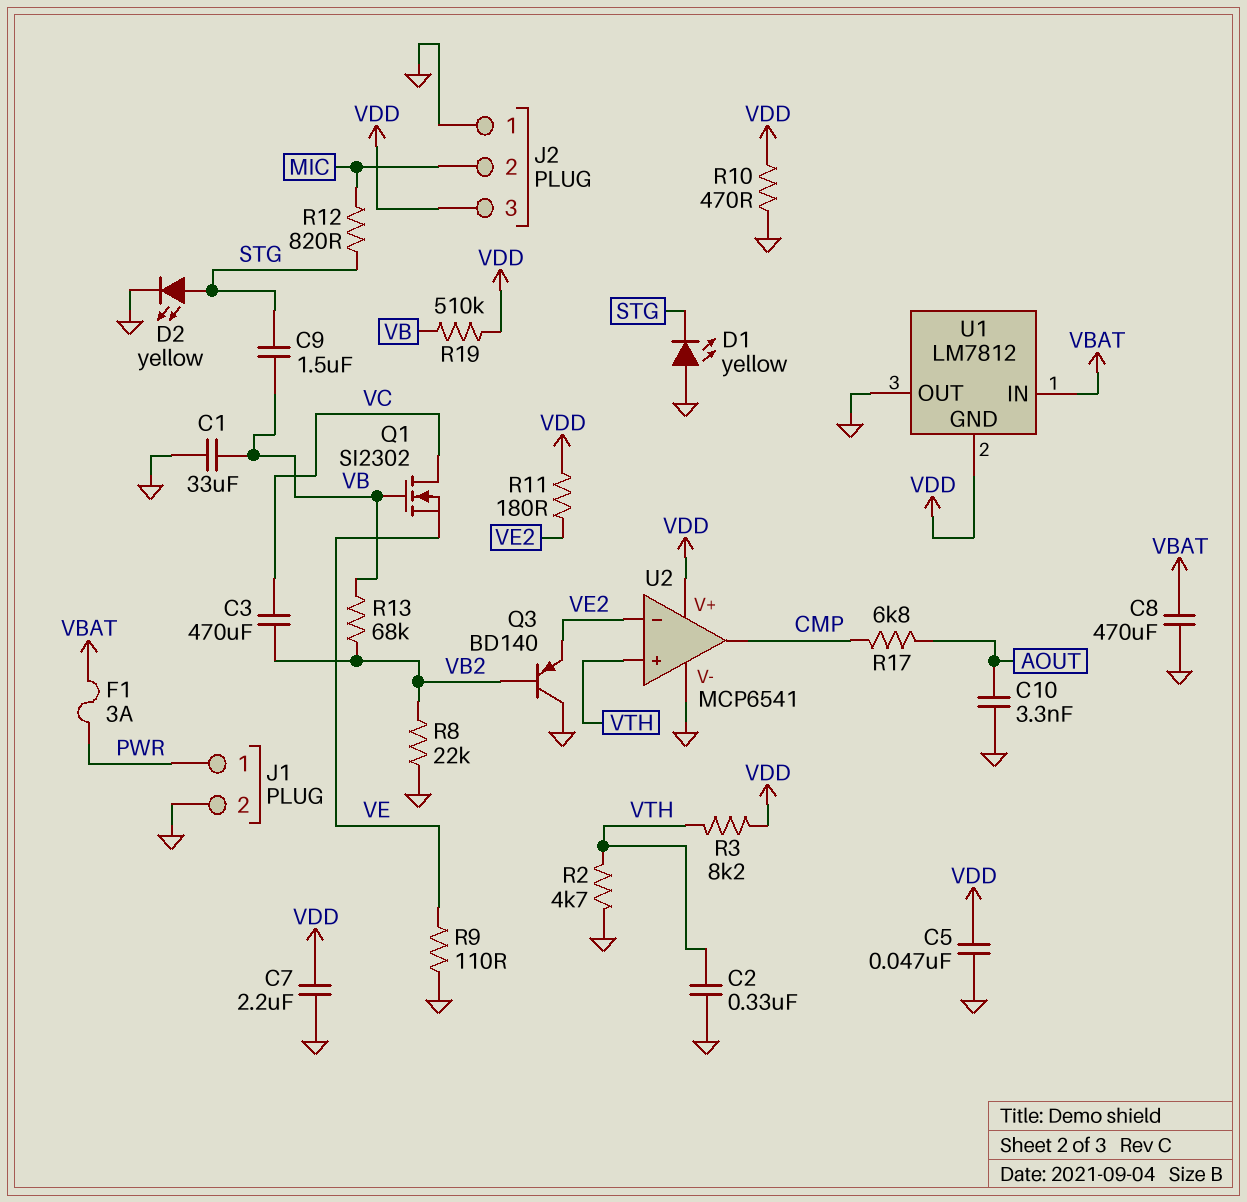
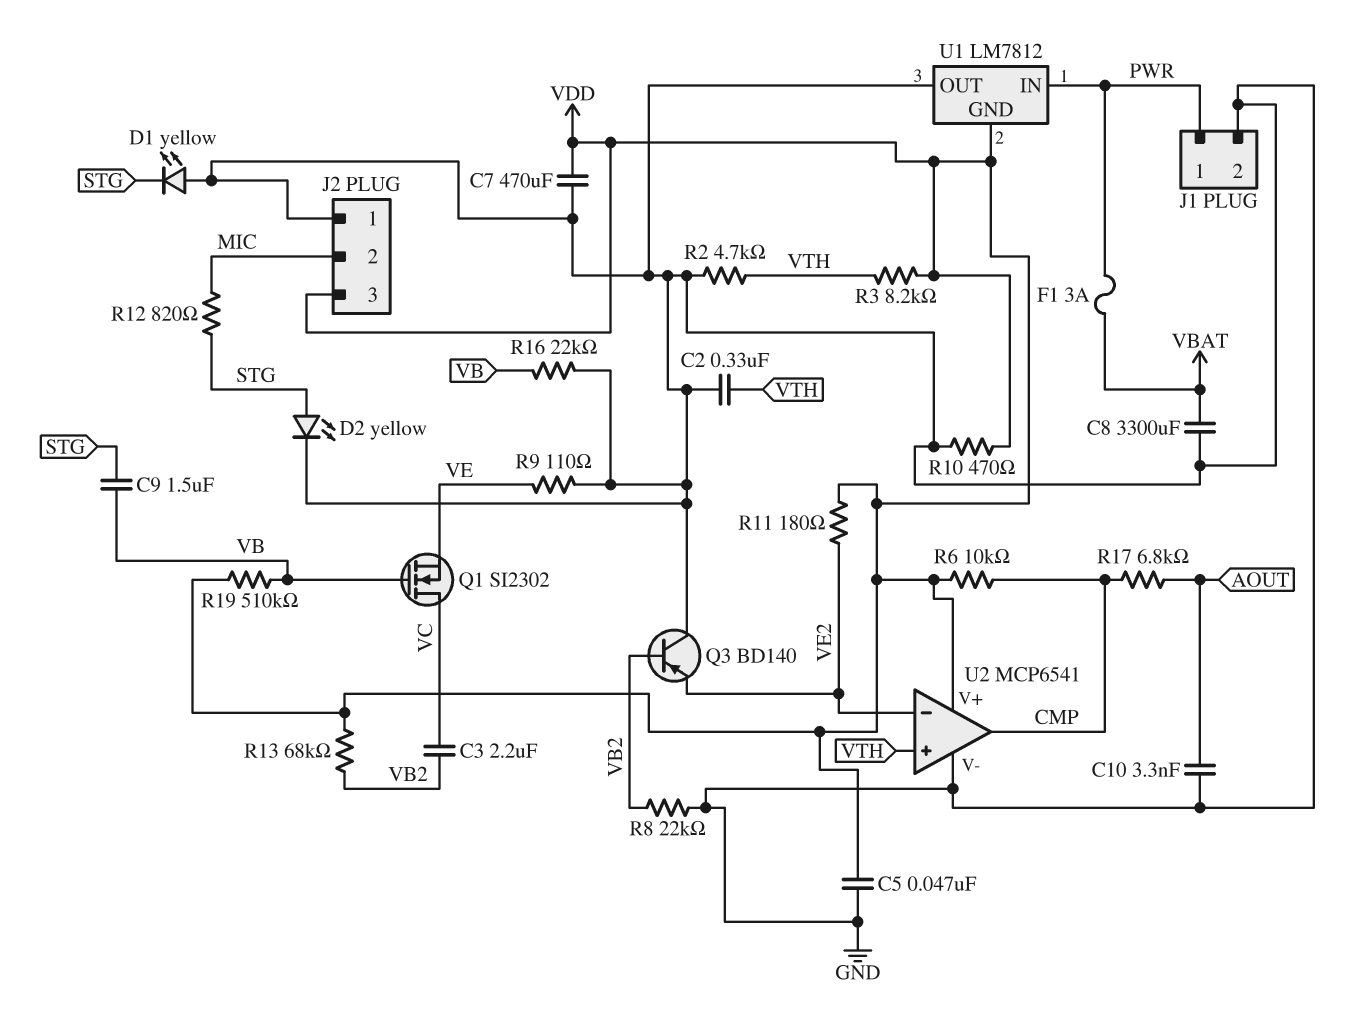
C1: 33uF (GND, VB) -> none
C3: 470uF (VB2, VC) -> 2.2uF (VB2, VC)
C7: 2.2uF (GND, VDD) -> 470uF (GND, VDD)
C8: 470uF (GND, VBAT) -> 3300uF (GND, VBAT)
R6: none -> 10k (CMP, VDD)
R13: 68k (VB, VB2) -> 68k (VB2, VDD)
R16: none -> 22k (GND, VB)
U1 pin IN: VBAT -> PWR

